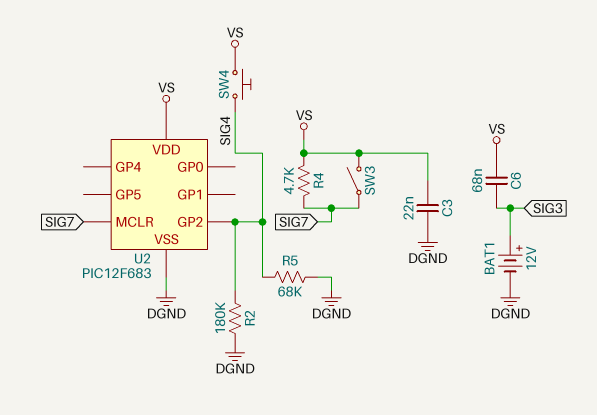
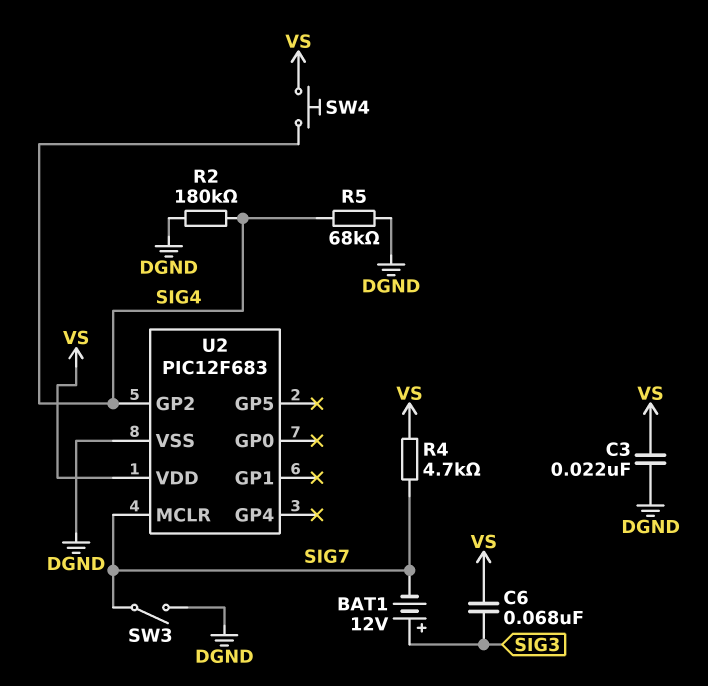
BAT1: 12V (plus SIG3, minus DGND) -> 12V (plus SIG3, minus SIG7)
SW3: switch (SIG7, VS) -> switch (DGND, SIG7)

